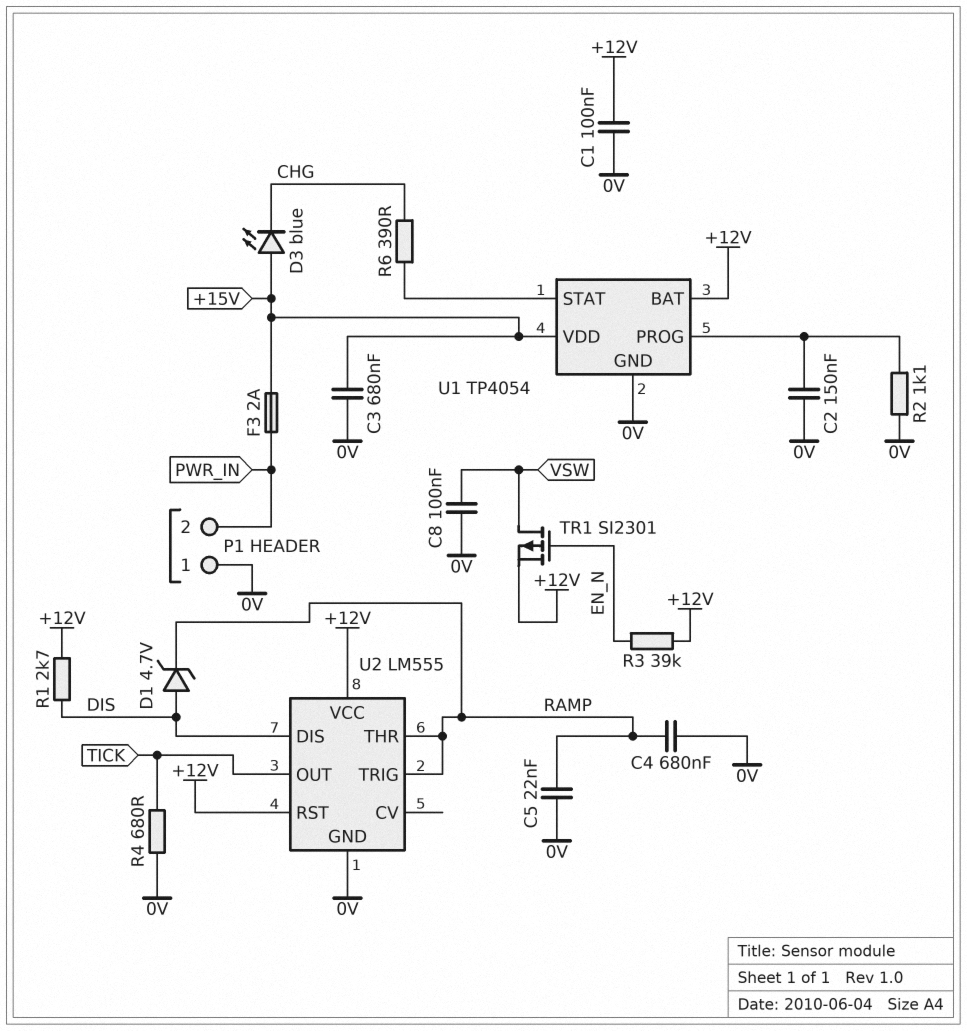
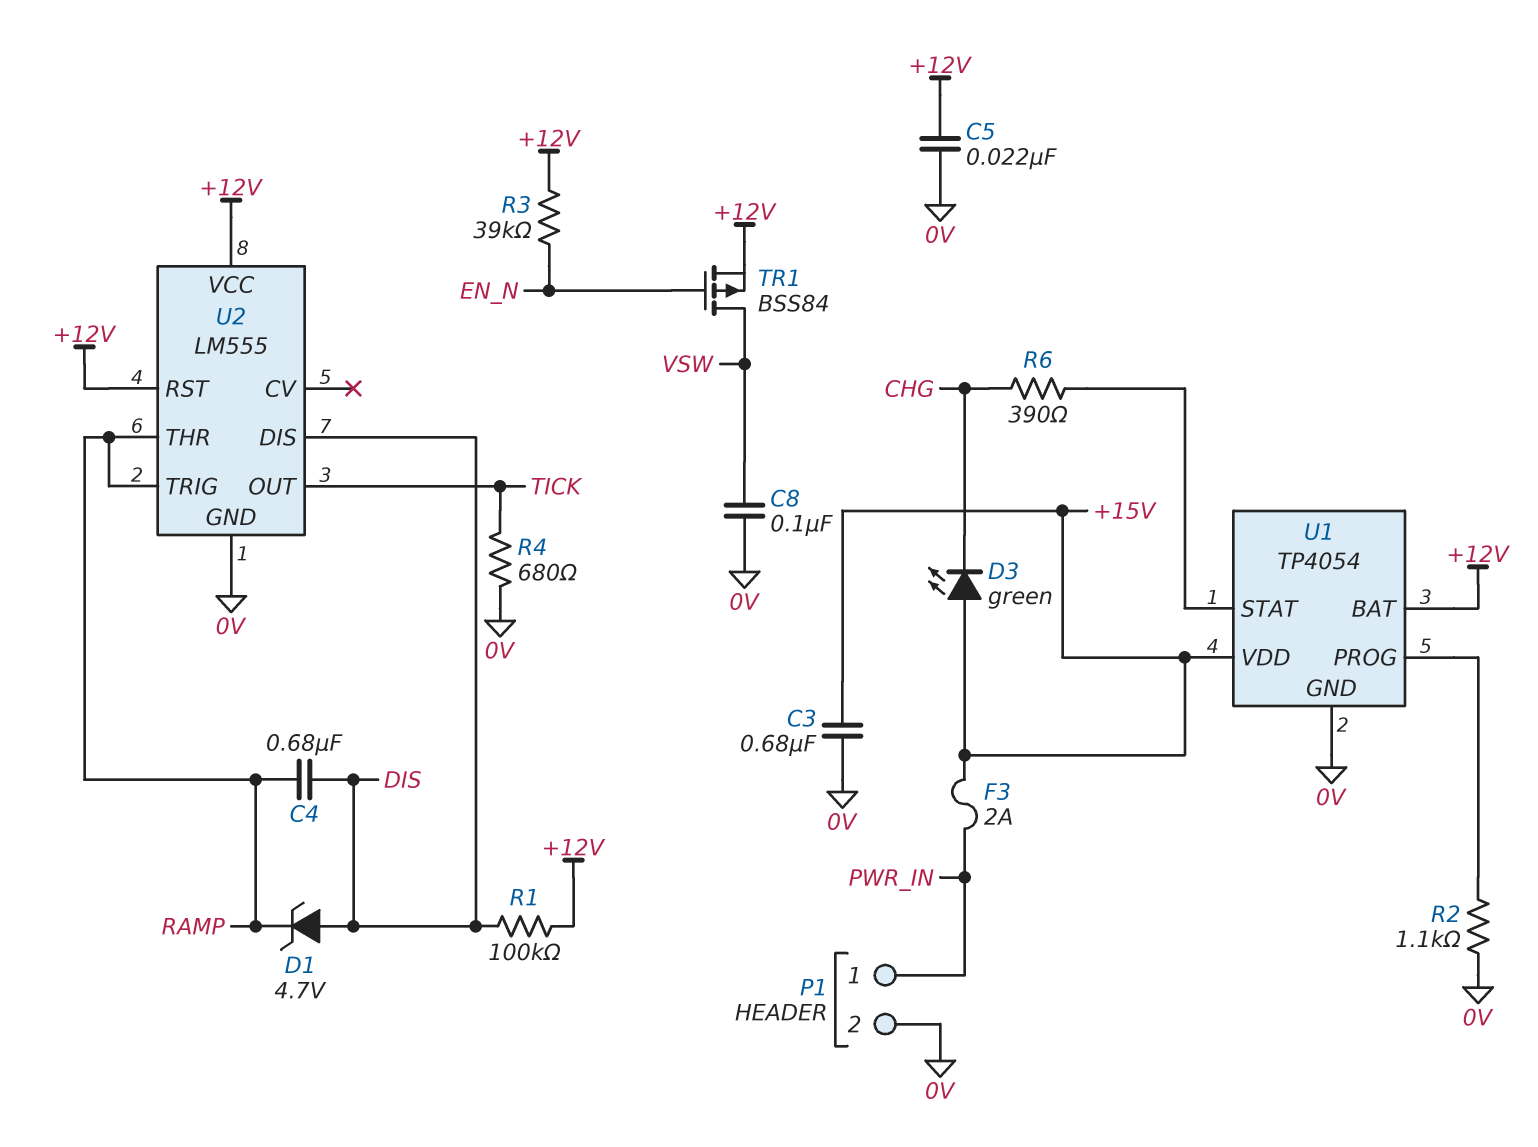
C1: 100nF (+12V, 0V) -> none
C2: 150nF (0V, U1/PROG) -> none
C4: 680nF (0V, RAMP) -> 680nF (DIS, RAMP)
C5: 22nF (0V, RAMP) -> 22nF (+12V, 0V)
D3: LED blue (A +15V, K CHG) -> LED green (A +15V, K CHG)
P1 pin 1: 0V -> PWR_IN
P1 pin 2: PWR_IN -> 0V
R1: 2.7k (+12V, DIS) -> 100k (+12V, DIS)
TR1: PMOS SI2301 (G EN_N, D VSW, S +12V) -> PMOS BSS84 (G EN_N, D VSW, S +12V)

